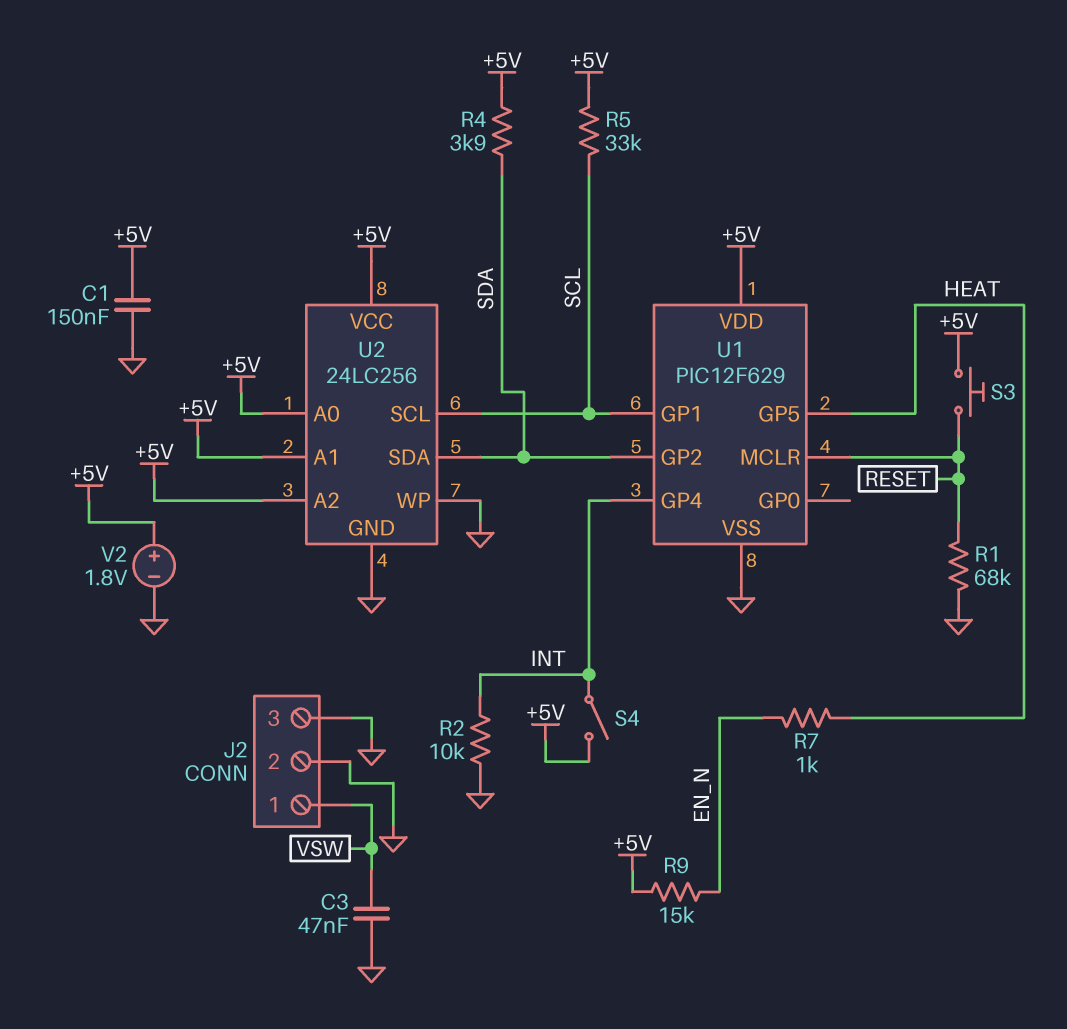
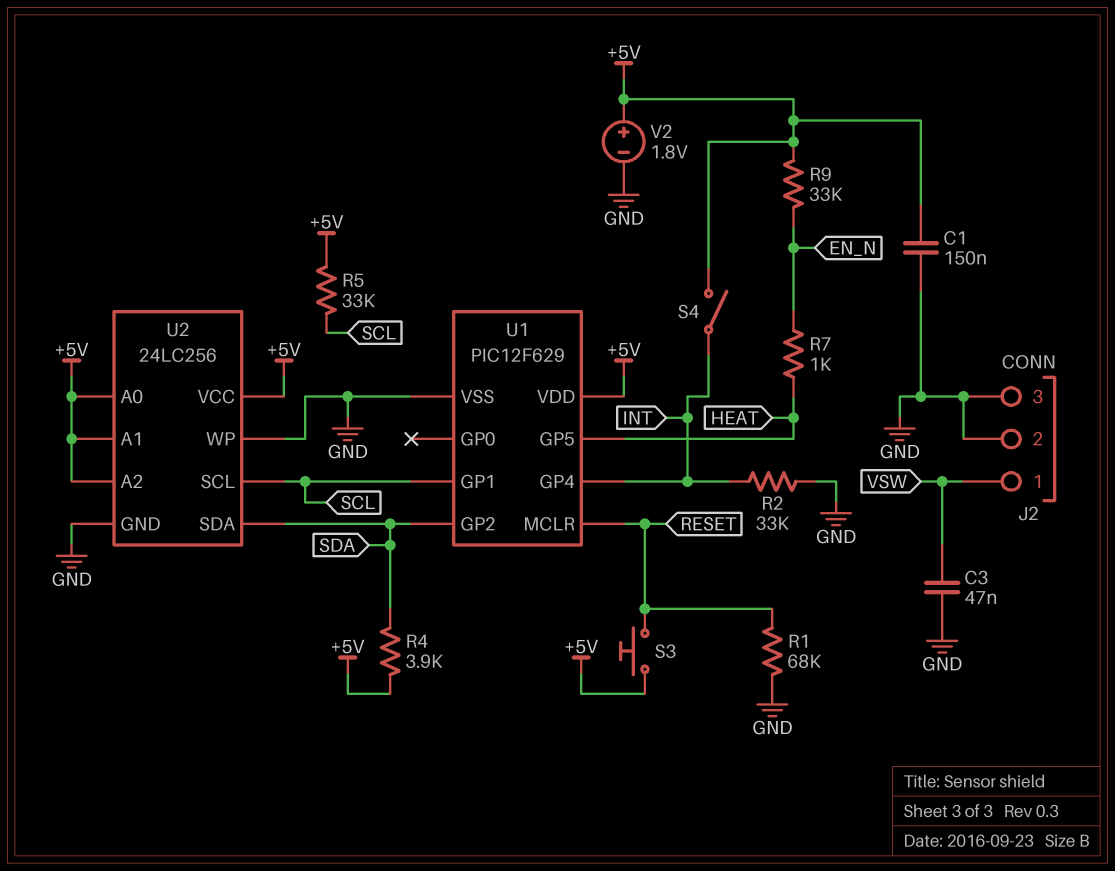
R2: 10k (GND, INT) -> 33k (GND, INT)
R9: 15k (+5V, EN_N) -> 33k (+5V, EN_N)

